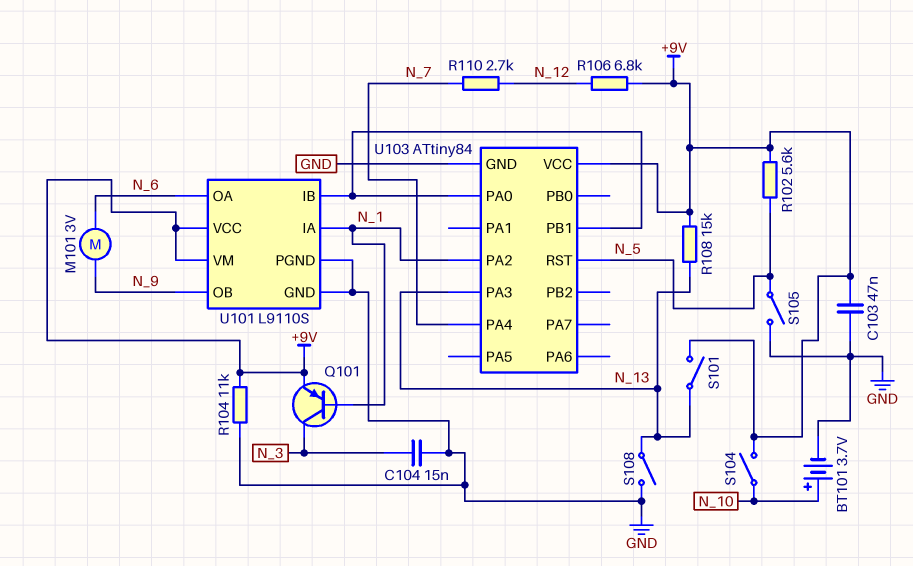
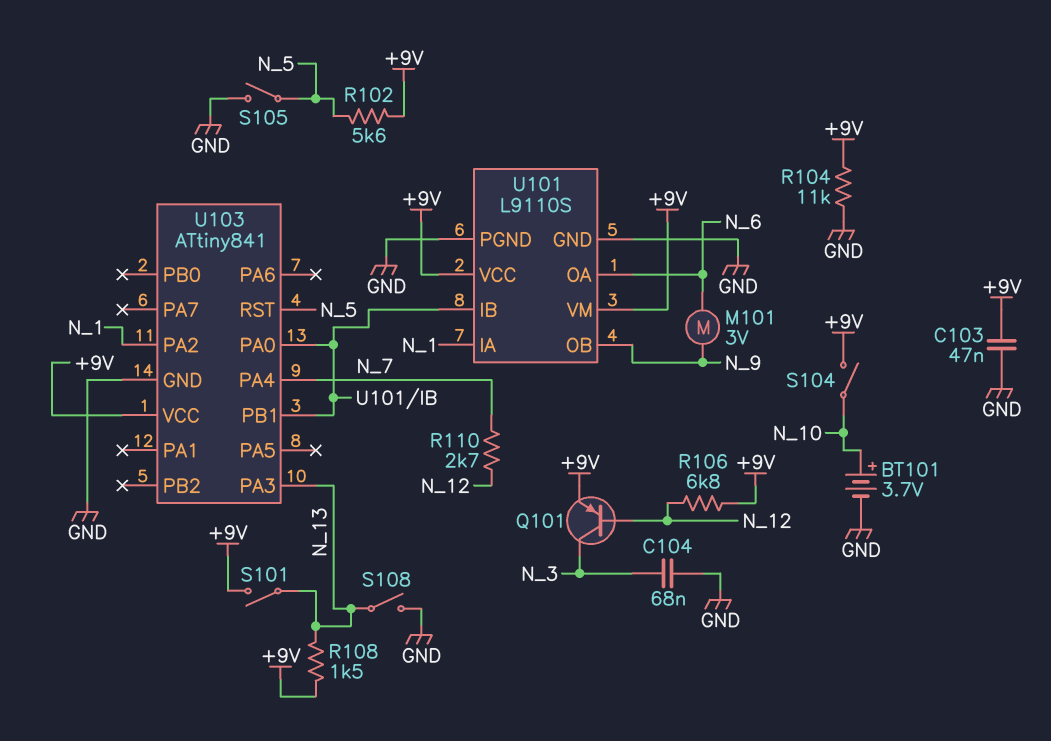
C104: 15nF (GND, N_3) -> 68nF (GND, N_3)
Q101: PNP (B N_1, C N_3, E +9V) -> PNP (B N_12, C N_3, E +9V)
R108: 15k (+9V, N_13) -> 1.5k (+9V, N_13)
U103: ATtiny84 -> ATtiny841

